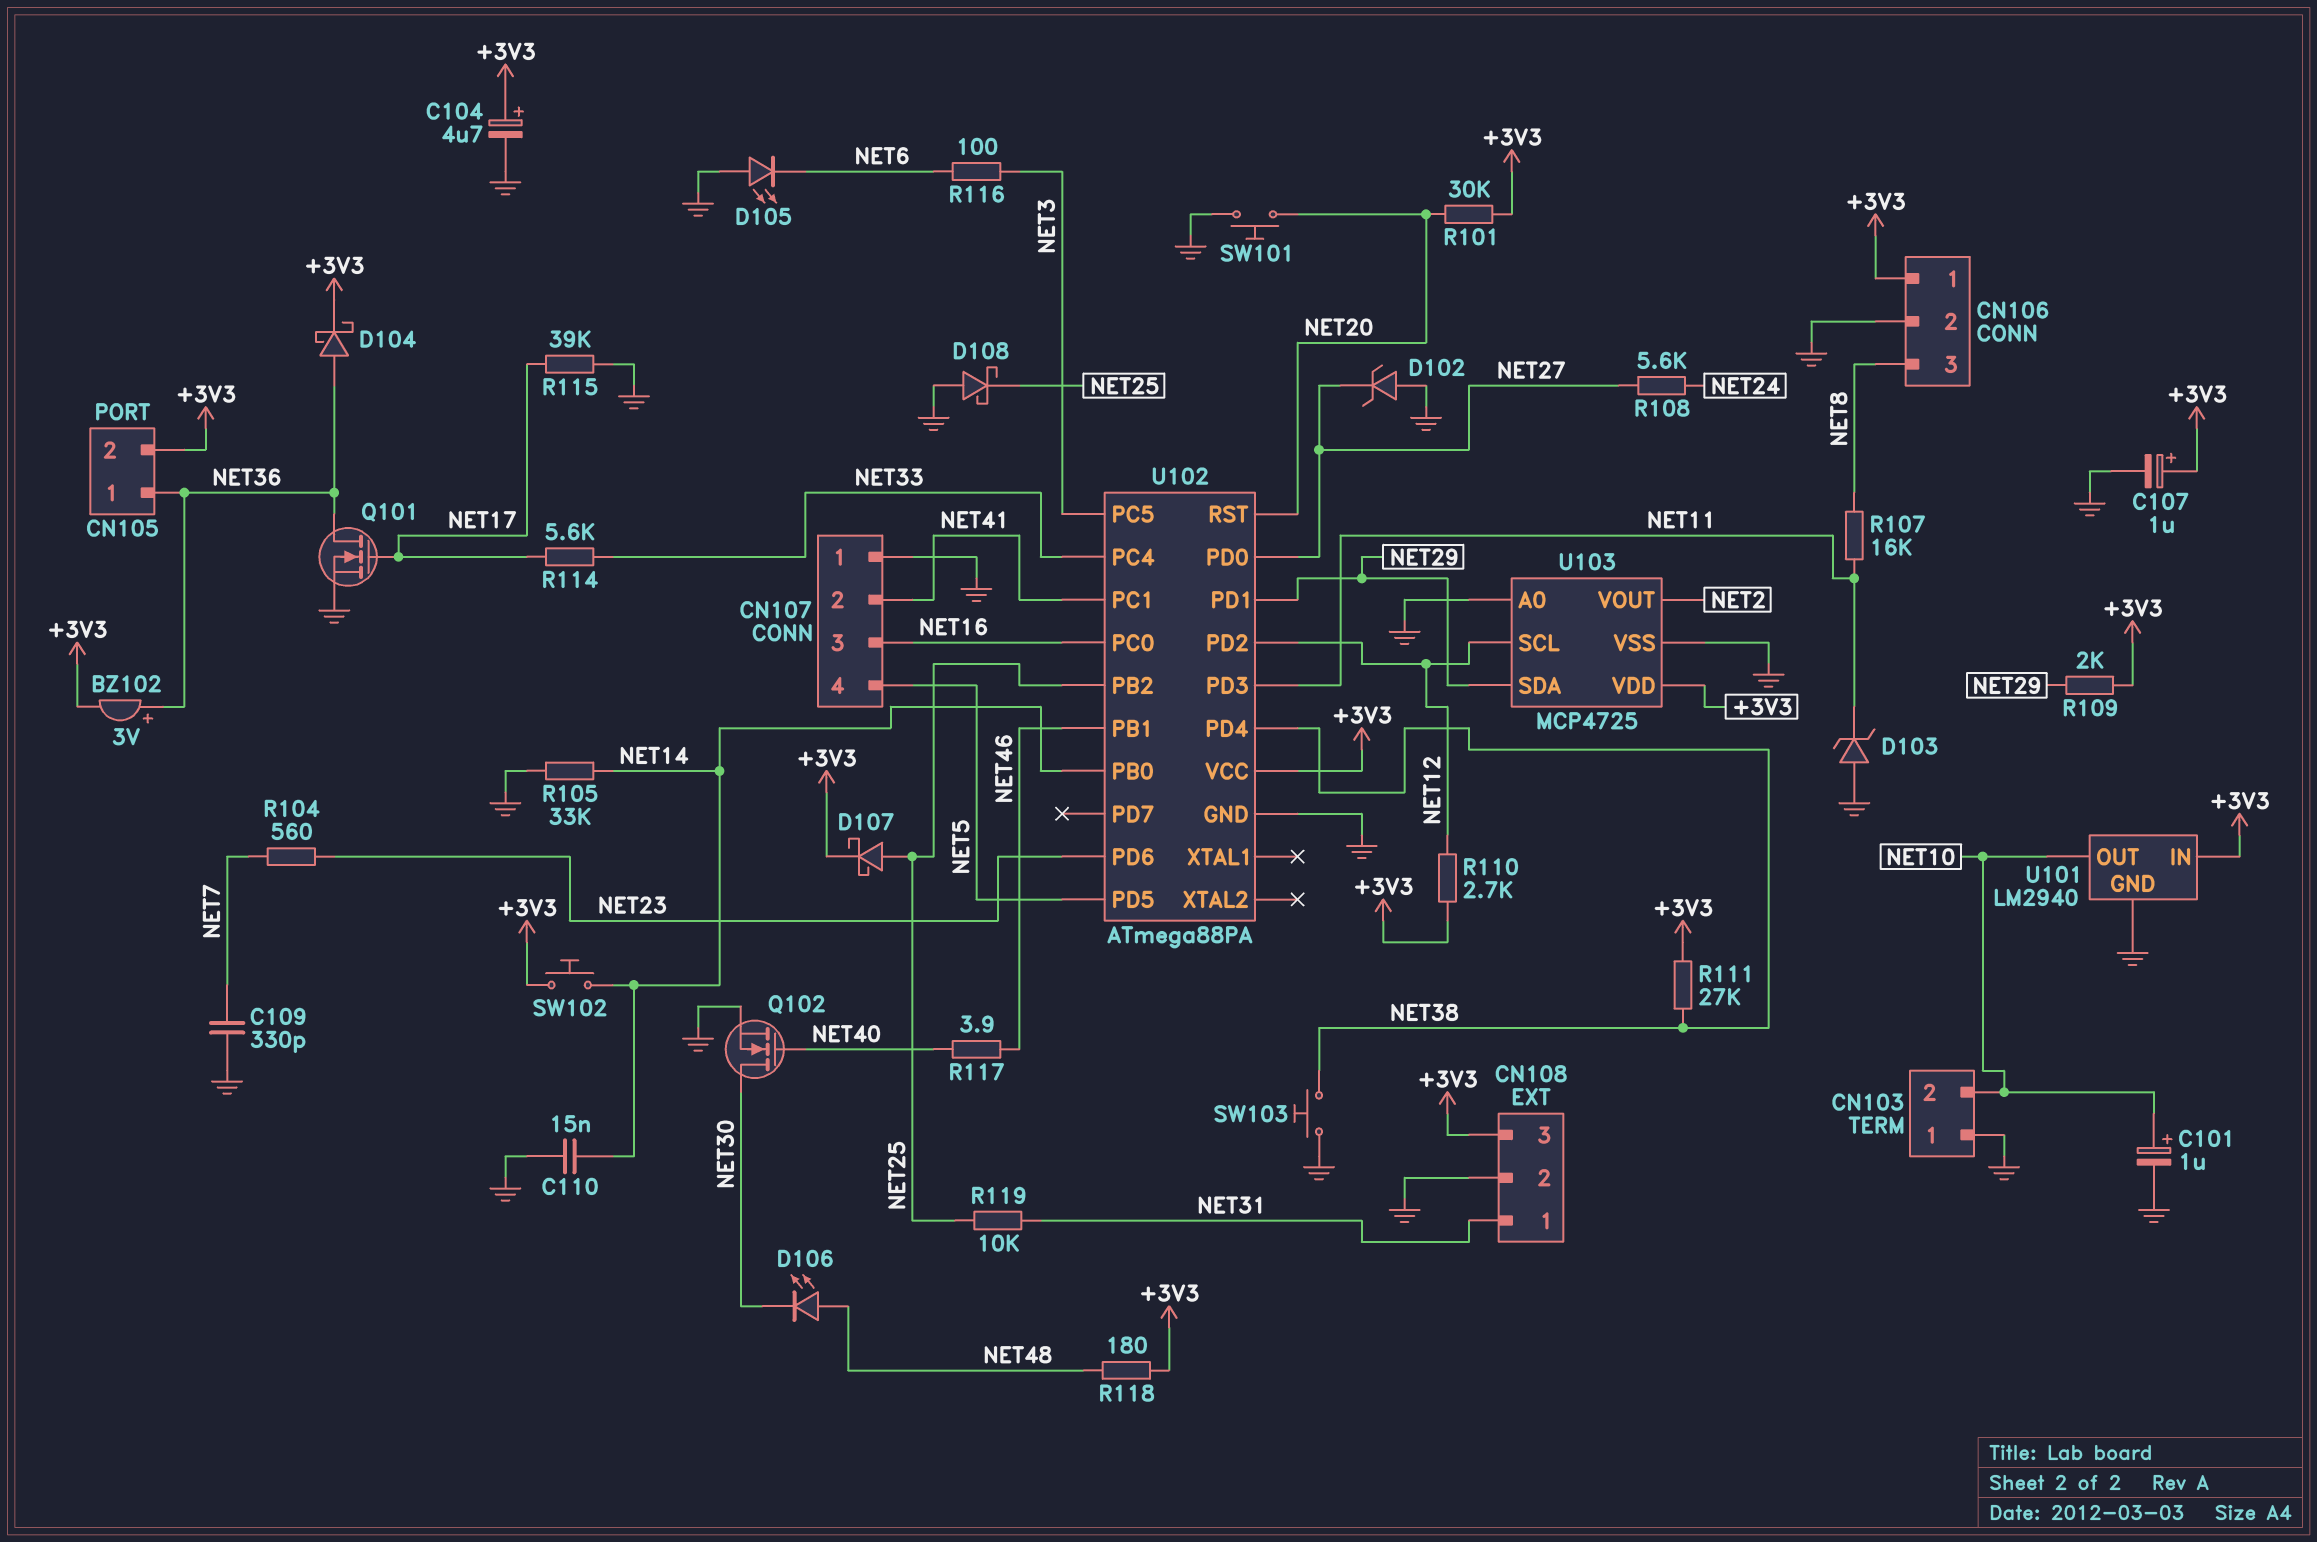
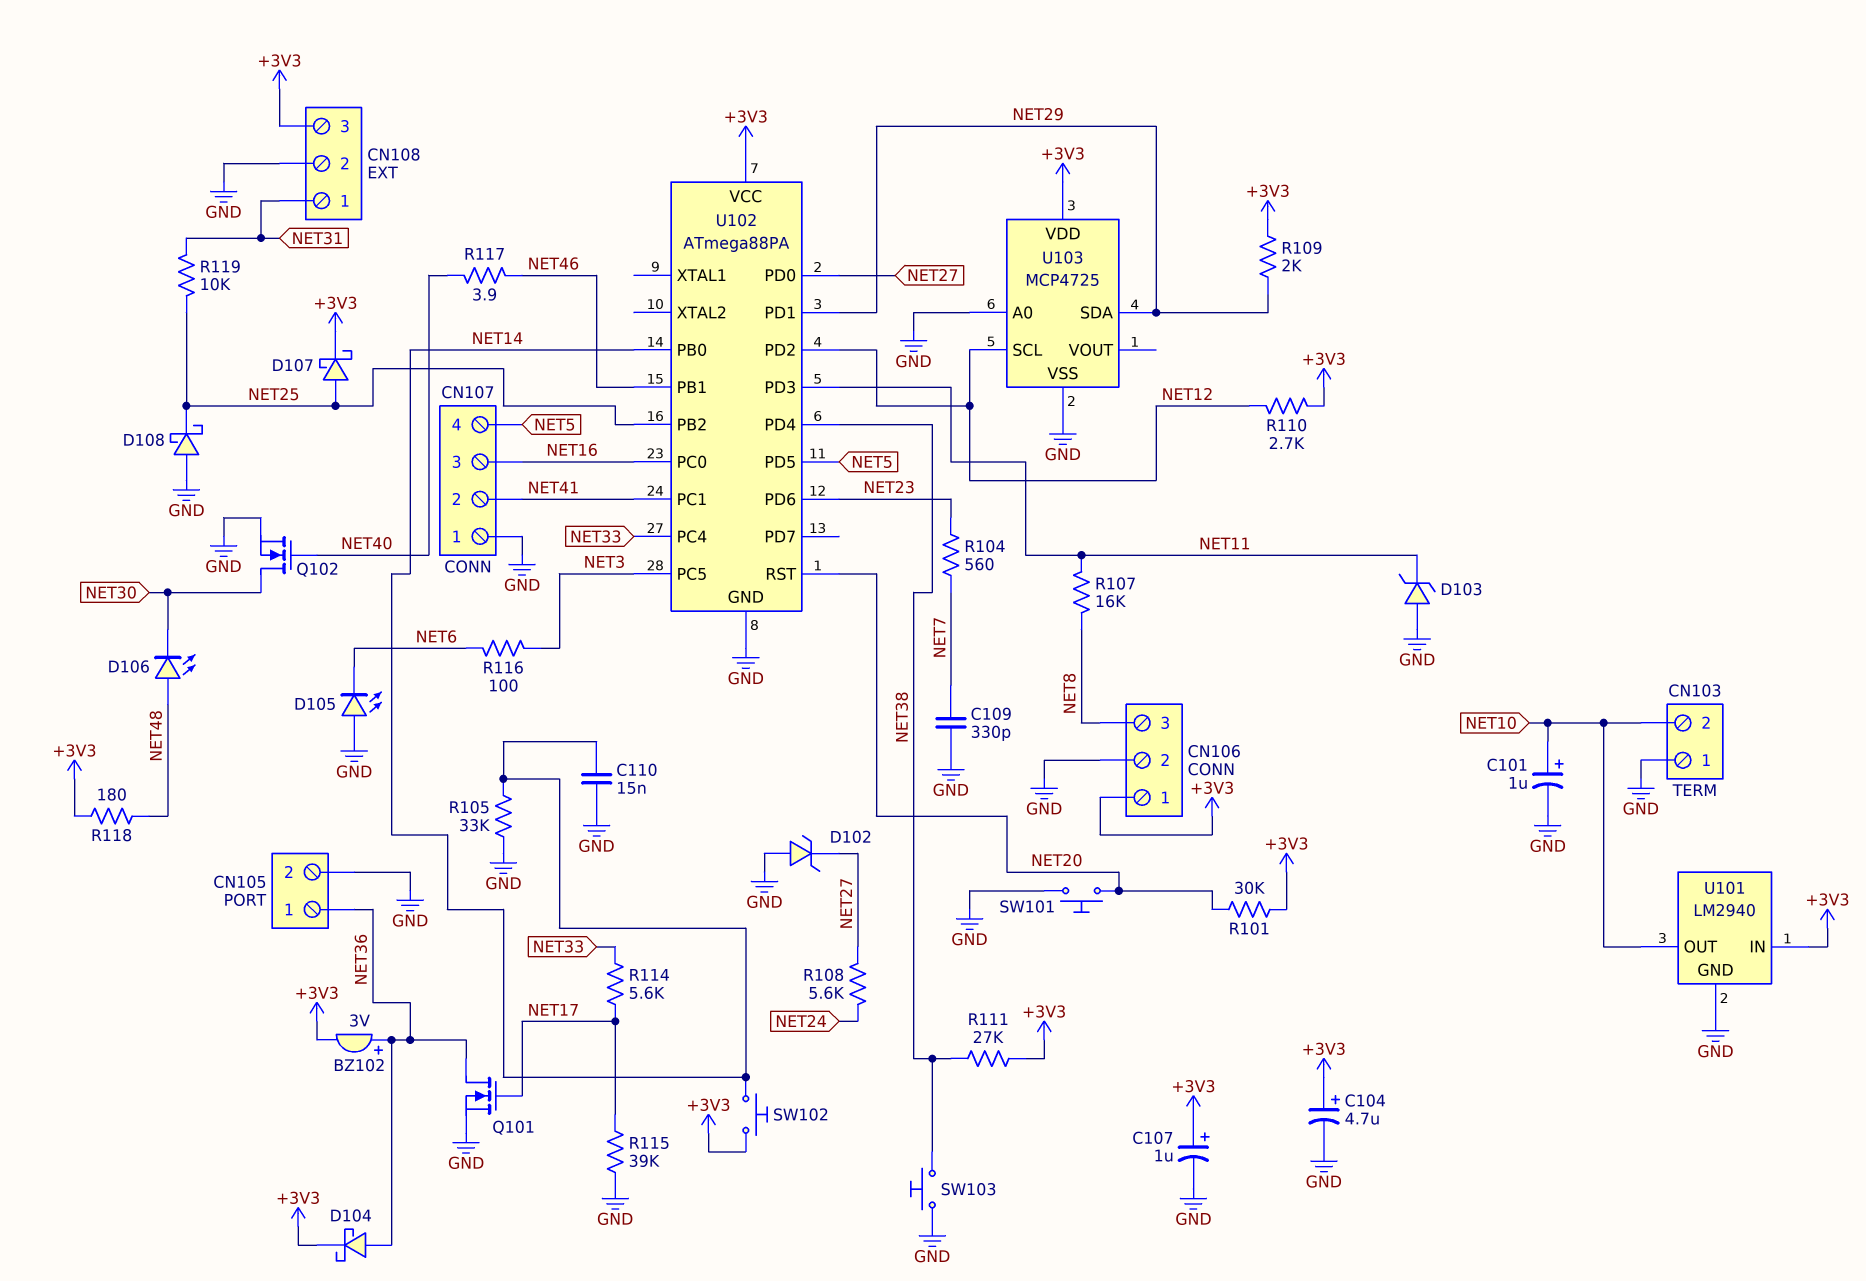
CN105 pin 2: +3V3 -> GND
U103 pin VOUT: NET2 -> none

